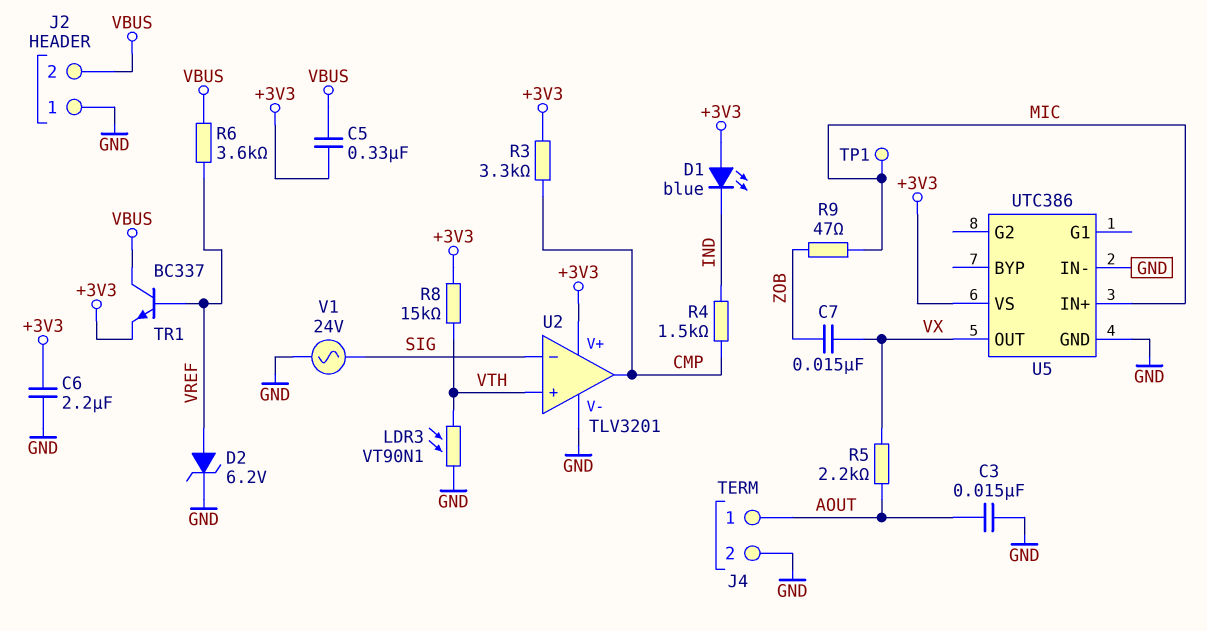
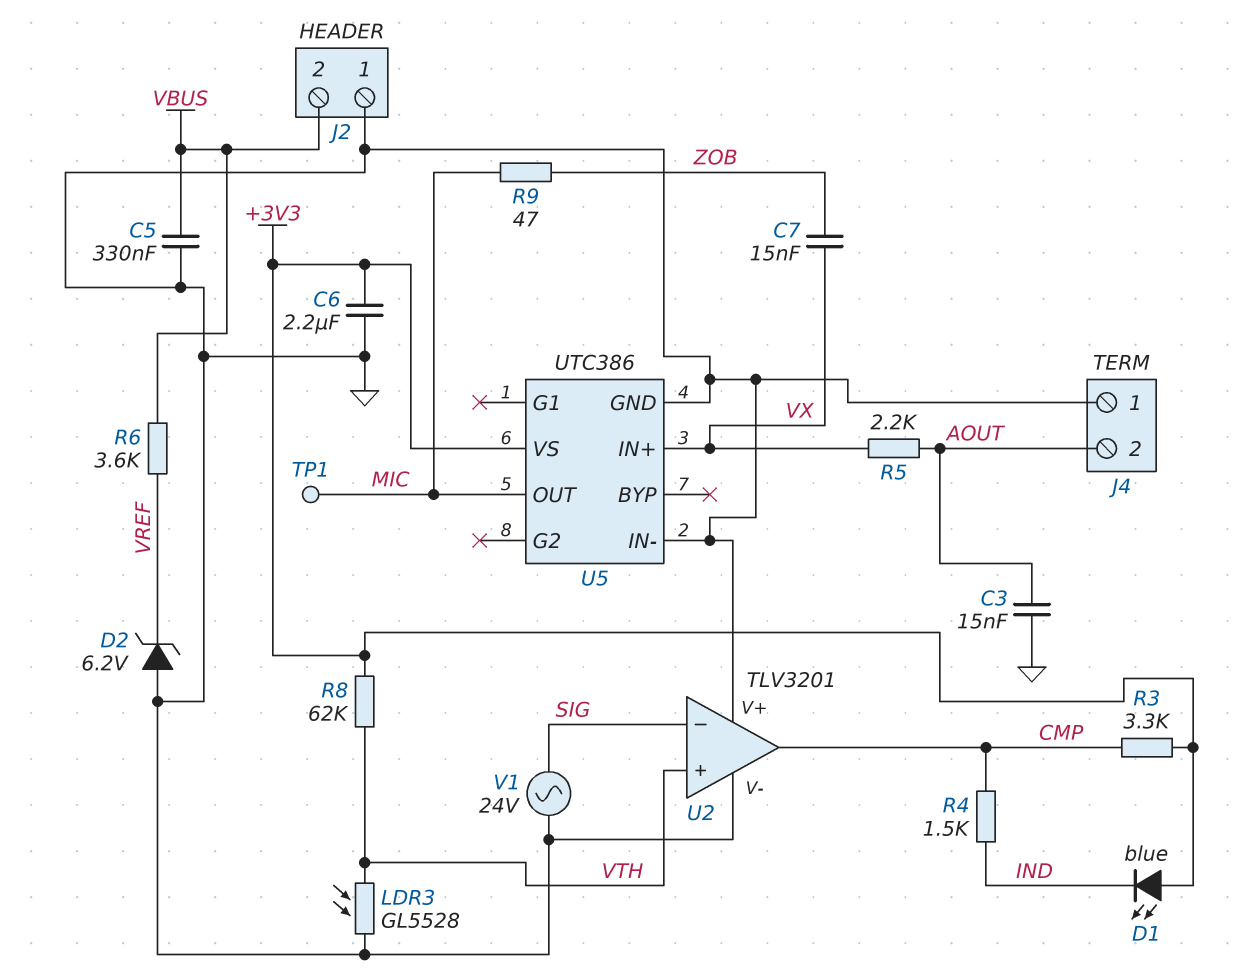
C5: 330nF (+3V3, VBUS) -> 330nF (GND, VBUS)
D2: zener 6.2V (A VREF, K GND) -> zener 6.2V (A GND, K VREF)
J4 pin 1: AOUT -> GND
J4 pin 2: GND -> AOUT
LDR3: VT90N1 (GND, VTH) -> GL5528 (GND, VTH)
R8: 15k (+3V3, VTH) -> 62k (+3V3, VTH)
TR1: NPN BC337 (B VREF, C VBUS, E +3V3) -> none
U2 pin V+: +3V3 -> GND
U5 pin IN+: MIC -> VX
U5 pin OUT: VX -> MIC

